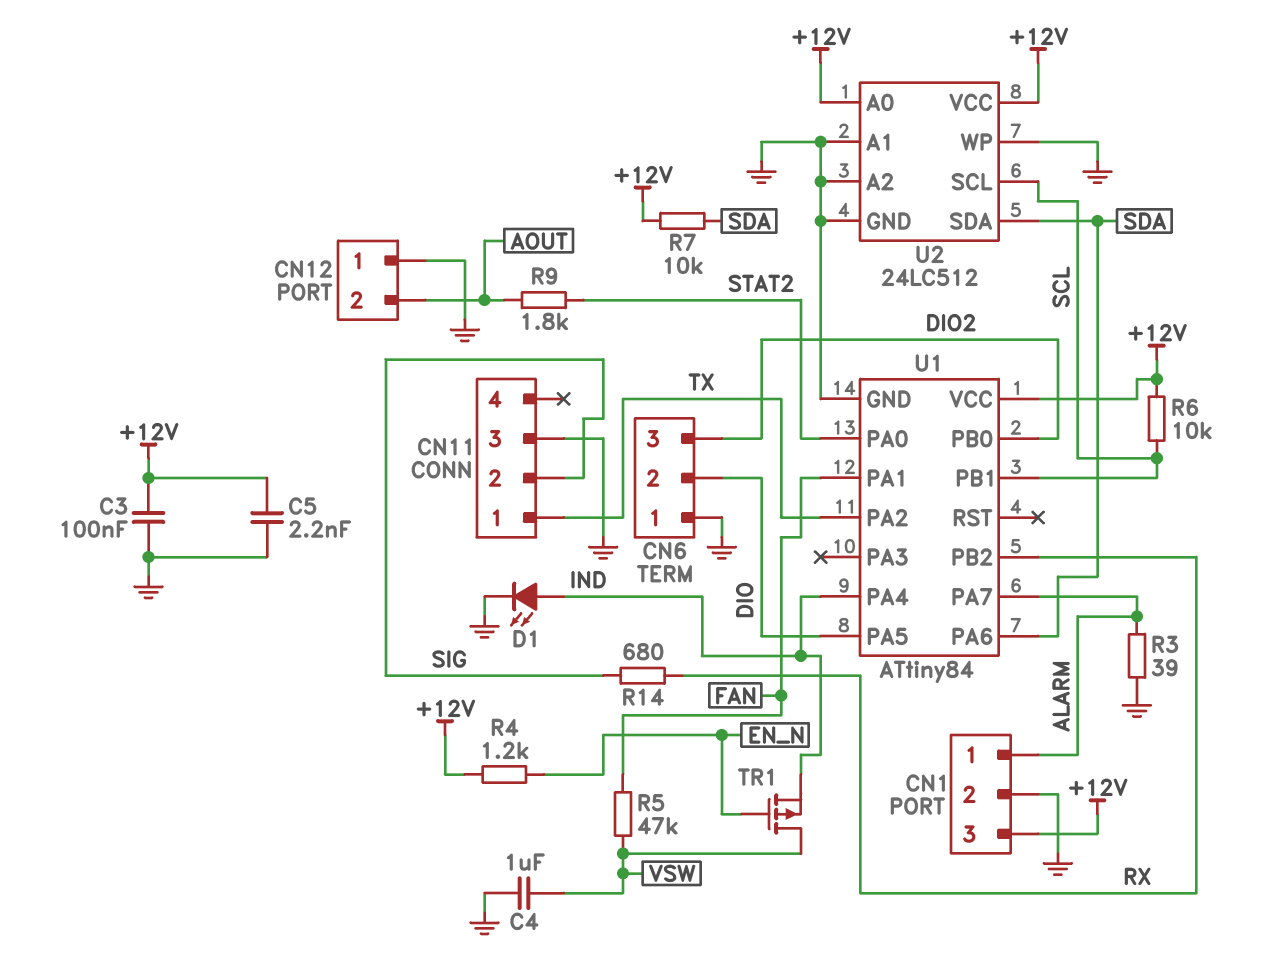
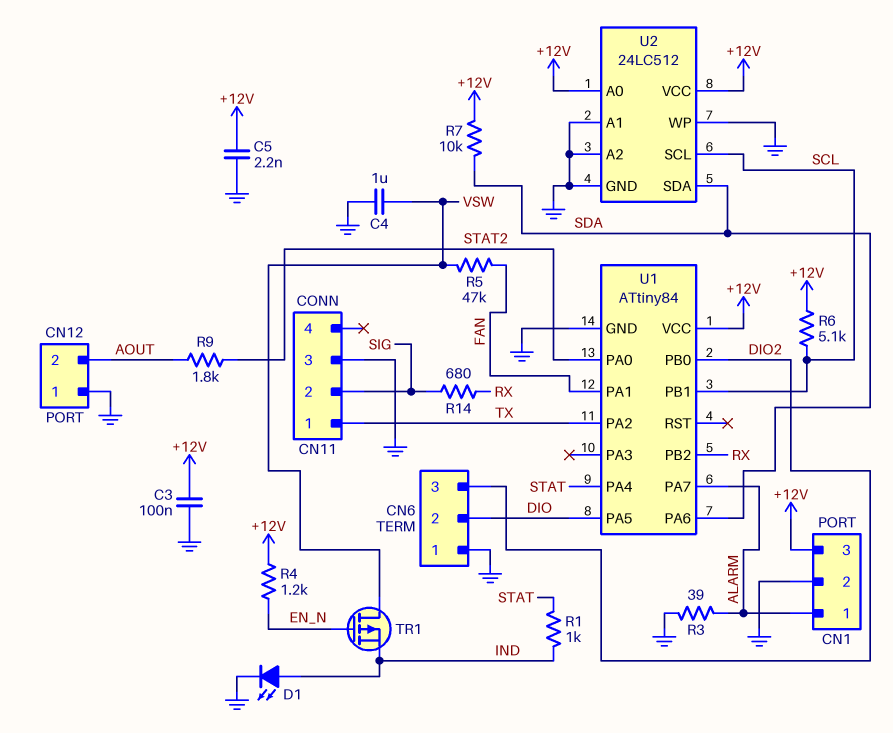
R1: none -> 1k (IND, STAT)
R6: 10k (+12V, SCL) -> 5.1k (+12V, SCL)
U1 pin PA4: IND -> STAT

